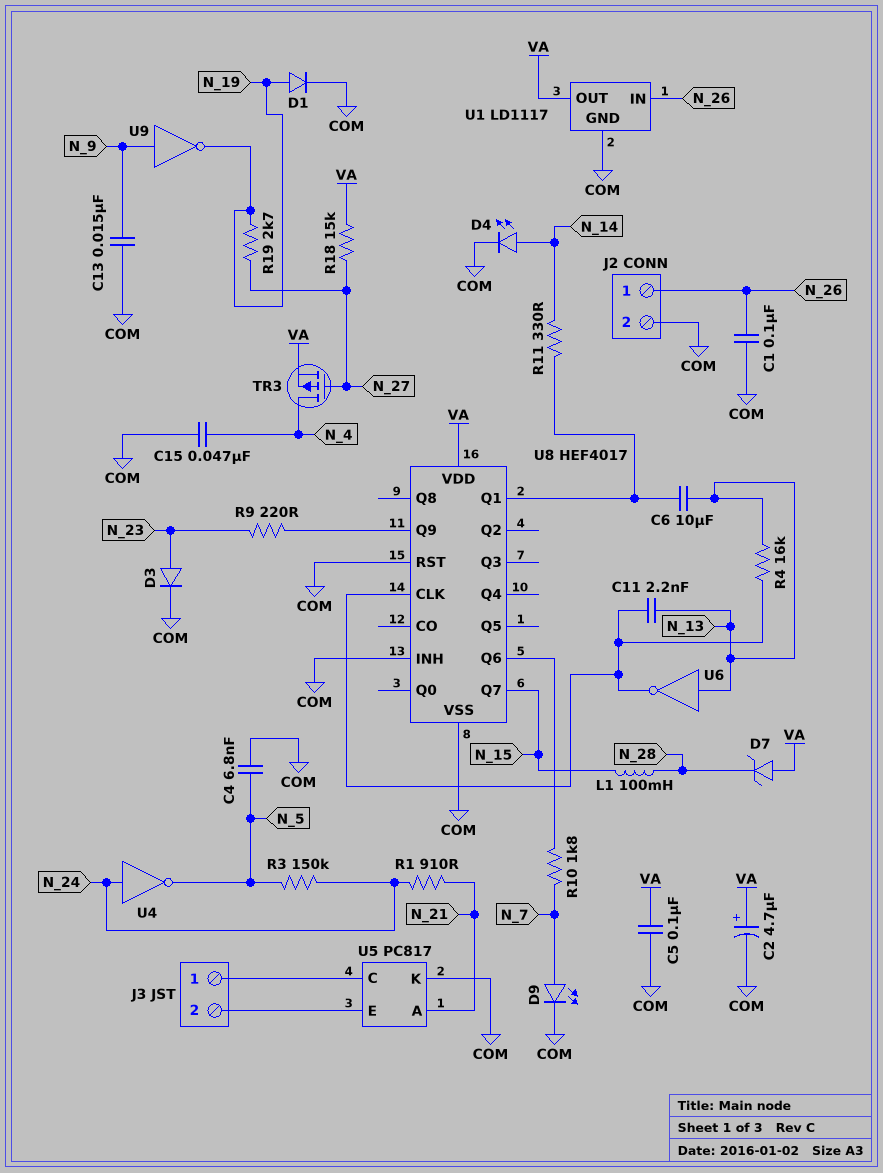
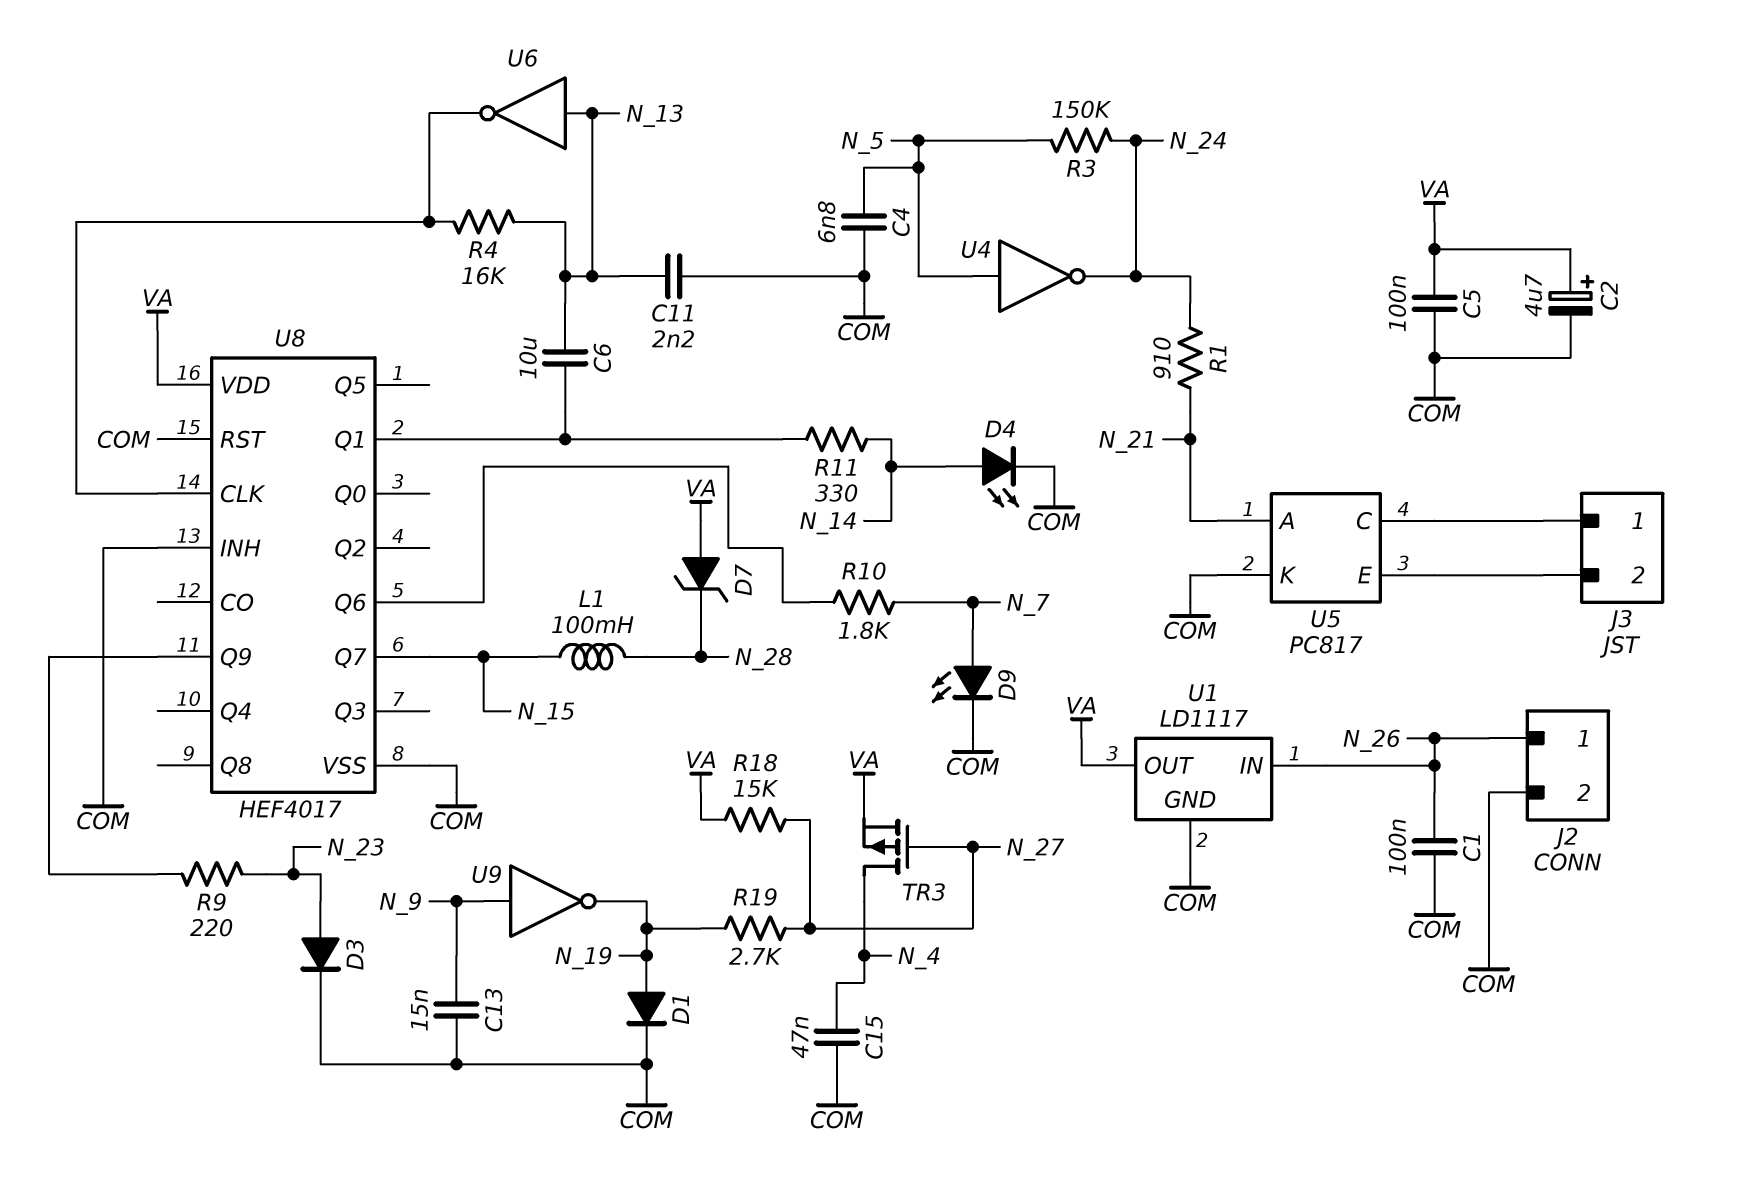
C11: 2.2nF (N_13, U8/CLK) -> 2.2nF (COM, N_13)
U4: NOT (in N_24, out N_5) -> NOT (in N_5, out N_24)

